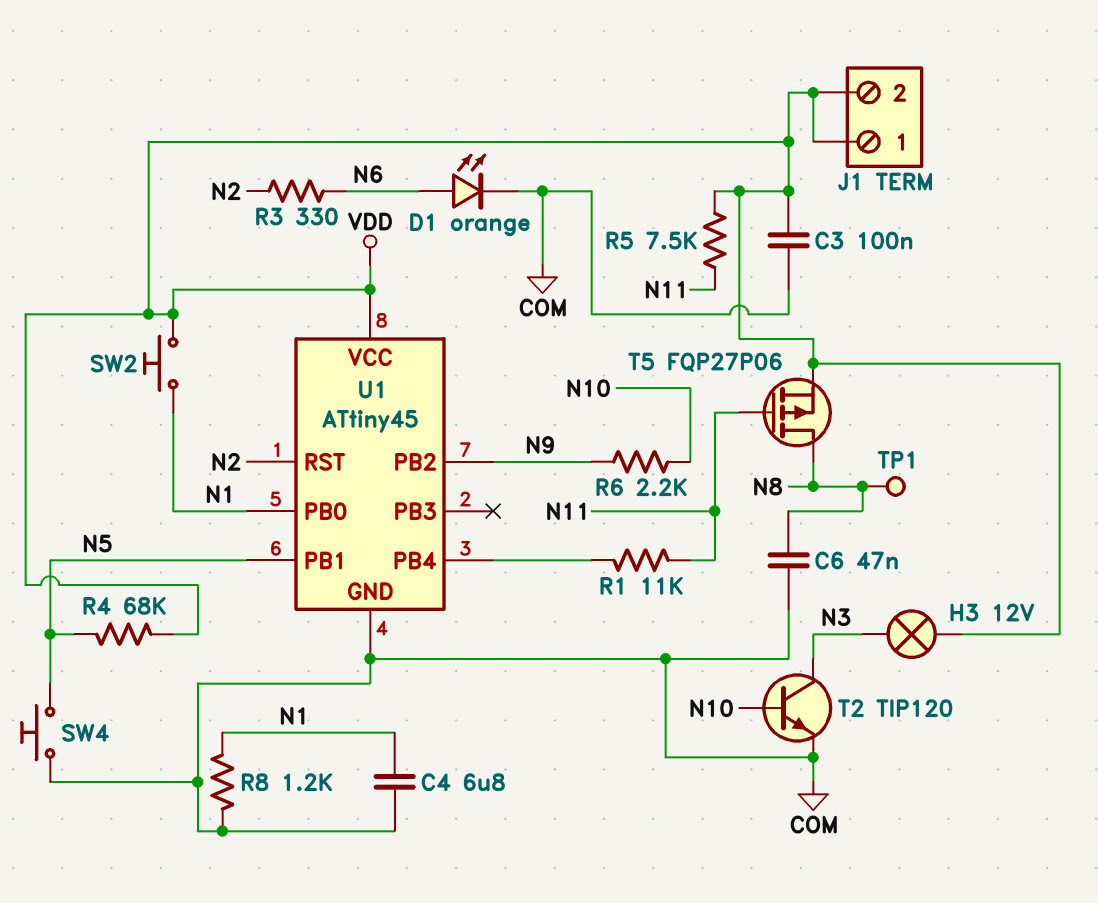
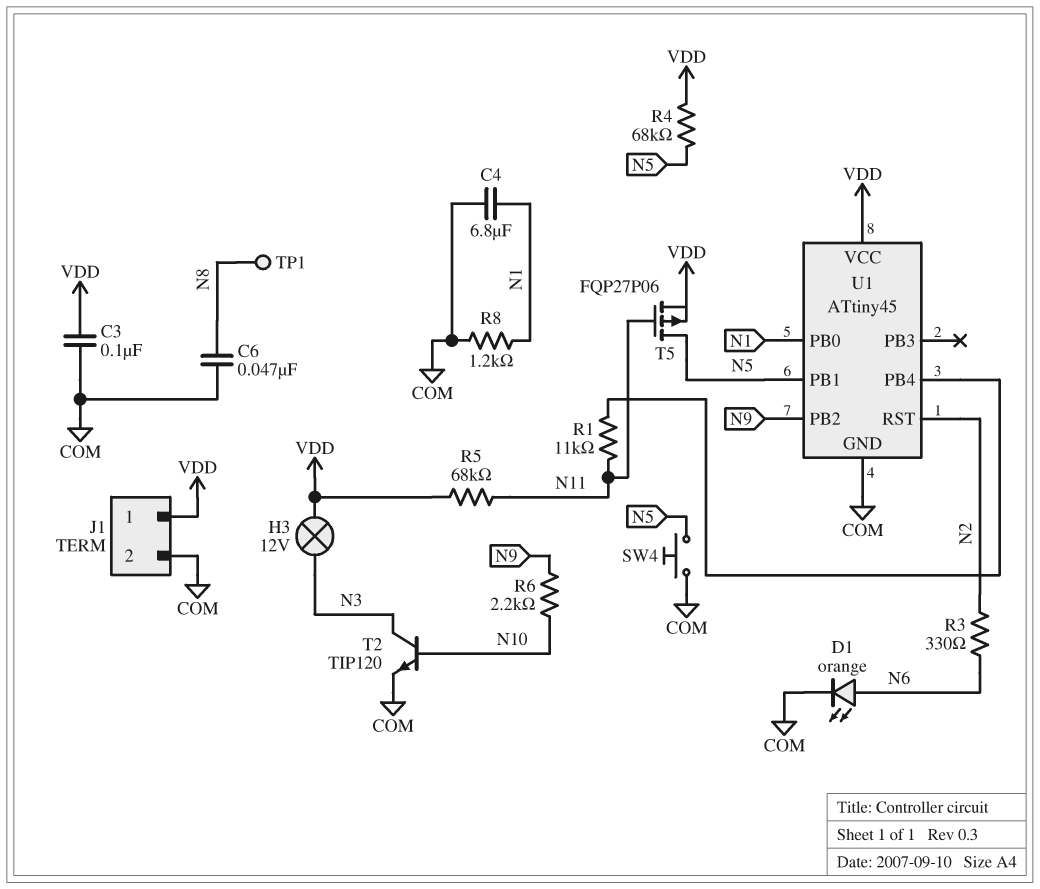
J1 pin 2: VDD -> COM
R5: 7.5k (N11, VDD) -> 68k (N11, VDD)
SW2: button (N1, VDD) -> none
T5: PMOS FQP27P06 (G N11, D N8, S VDD) -> PMOS FQP27P06 (G N11, D N5, S VDD)

